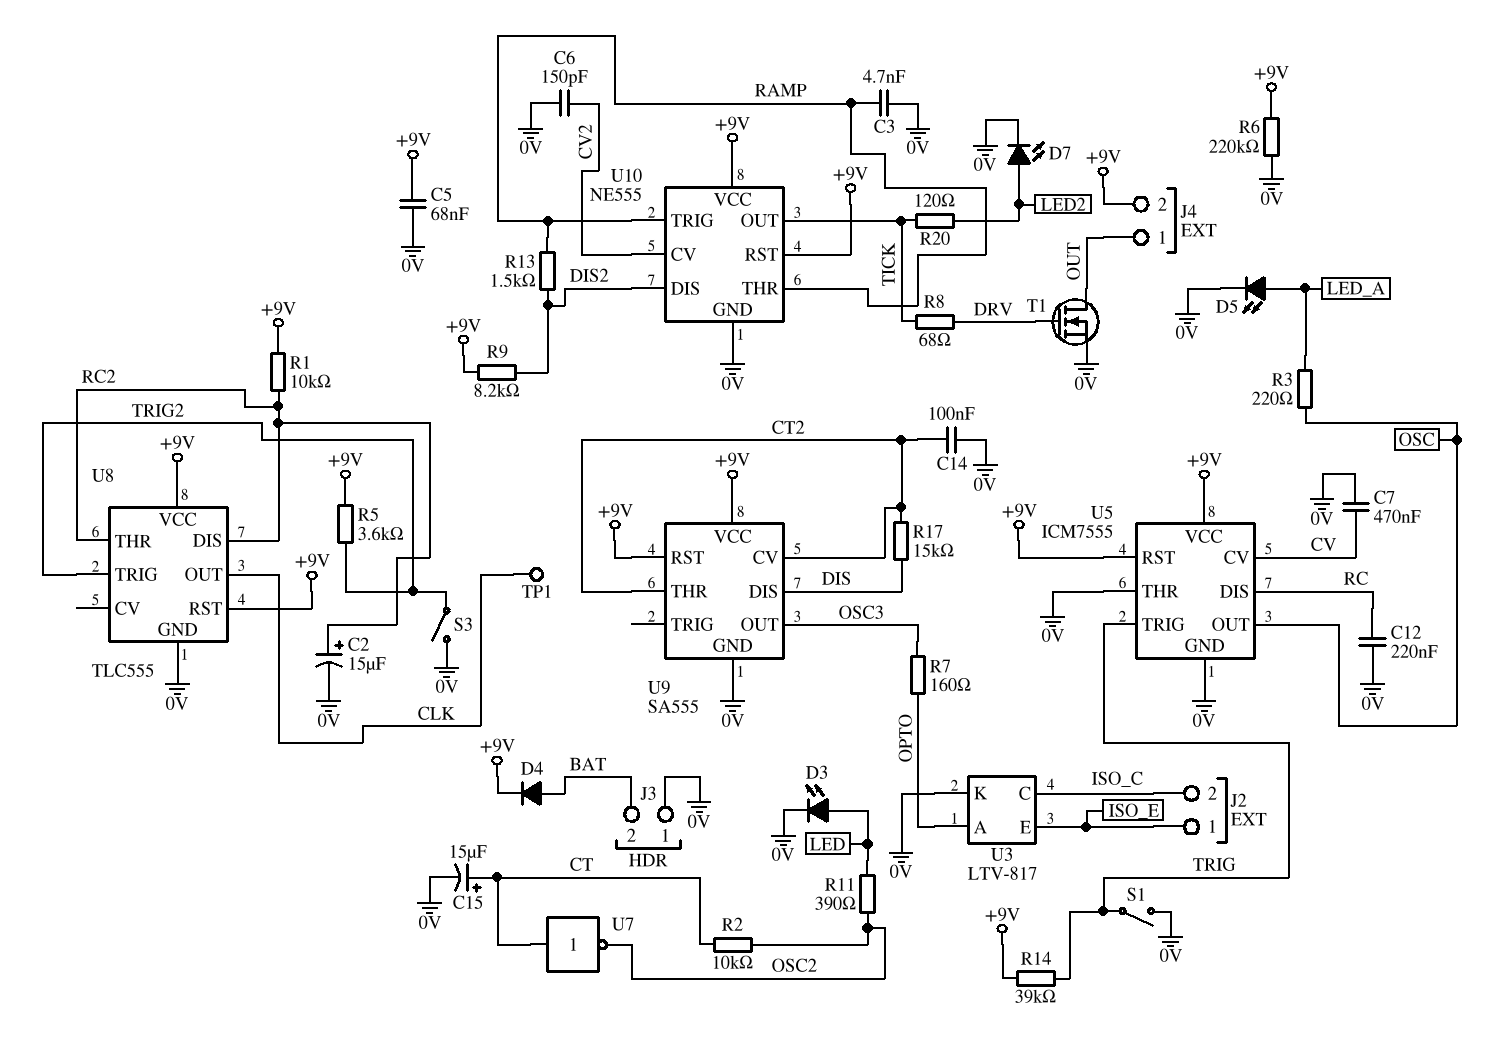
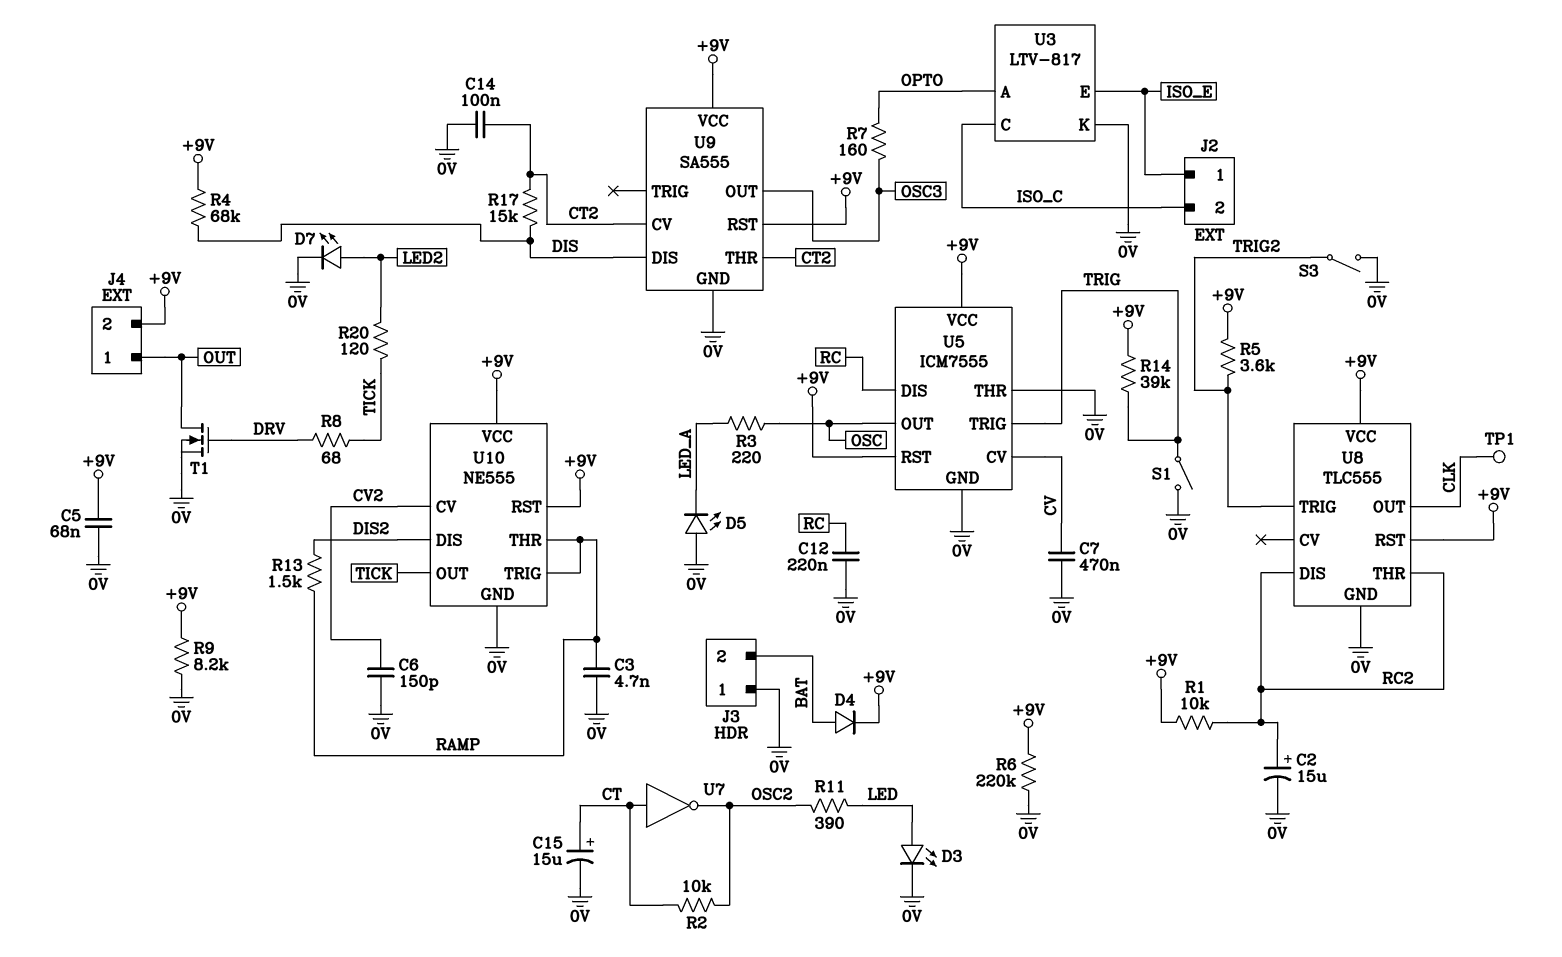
D5: LED (A LED_A, K 0V) -> LED (A 0V, K LED_A)
R4: none -> 68k (+9V, DIS)
R9: 8.2k (+9V, DIS2) -> 8.2k (+9V, 0V)

